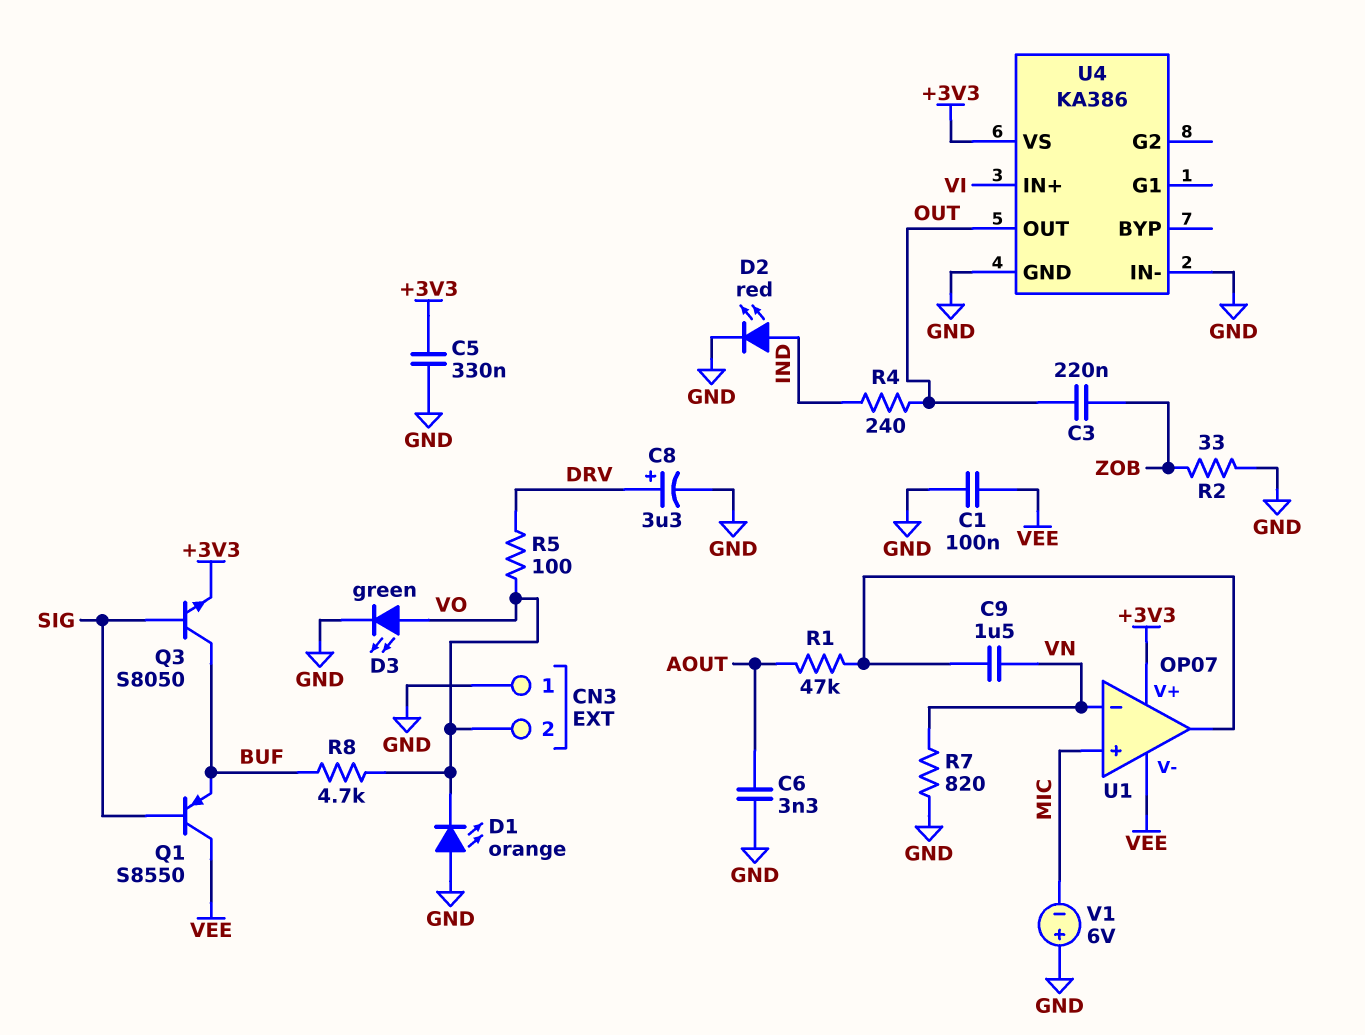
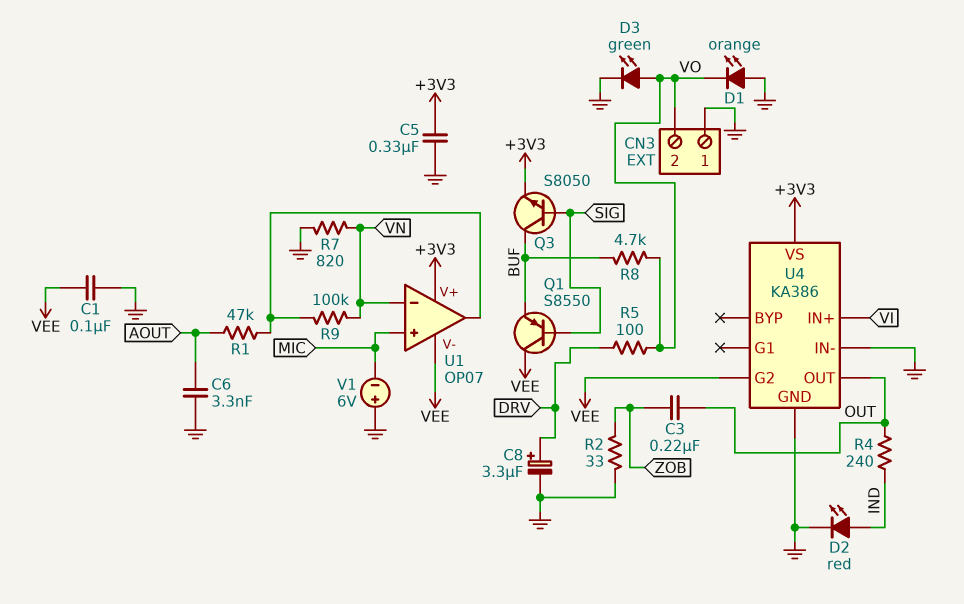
C9: 1.5uF (U1/out, VN) -> none
R9: none -> 100k (U1/out, VN)
U4 pin G2: none -> VEE

